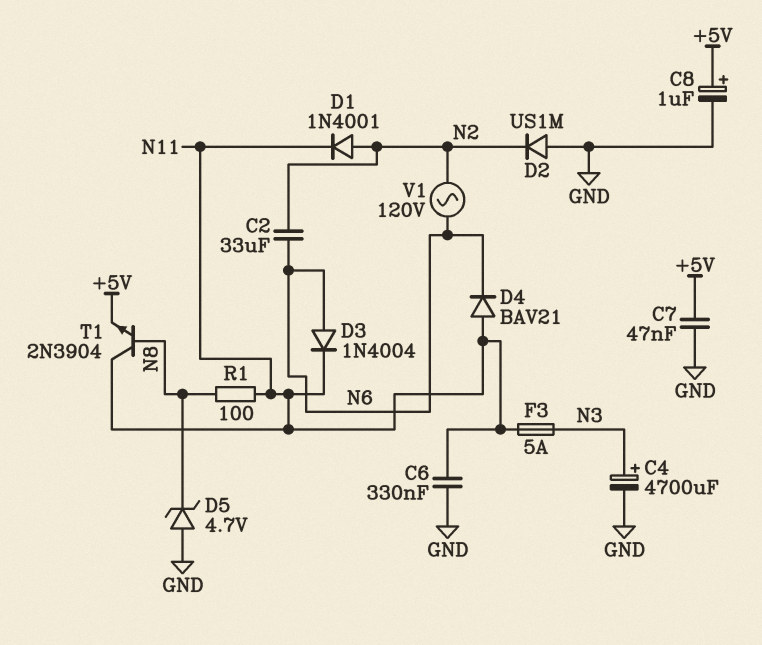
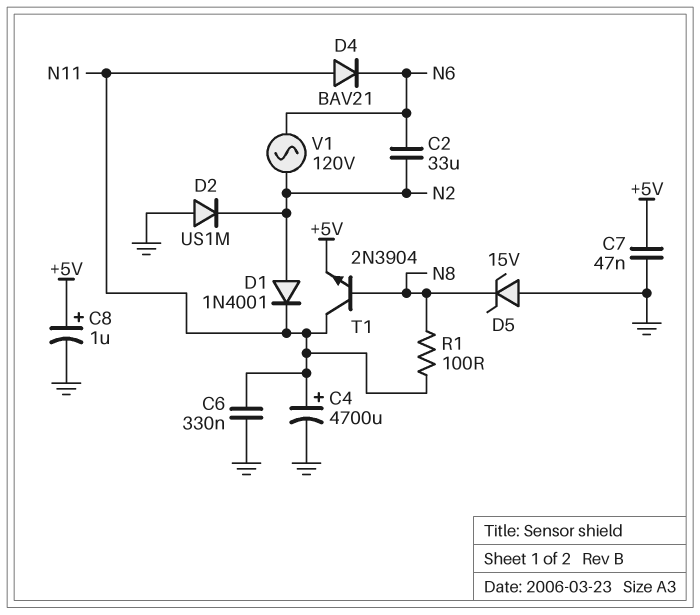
C4: 4700uF (plus N3, minus GND) -> 4700uF (plus N11, minus GND)
D3: diode 1N4004 (A N6, K N11) -> none
D5: zener 4.7V (A GND, K N8) -> zener 15V (A GND, K N8)
F3: 5A (N3, N11) -> none

